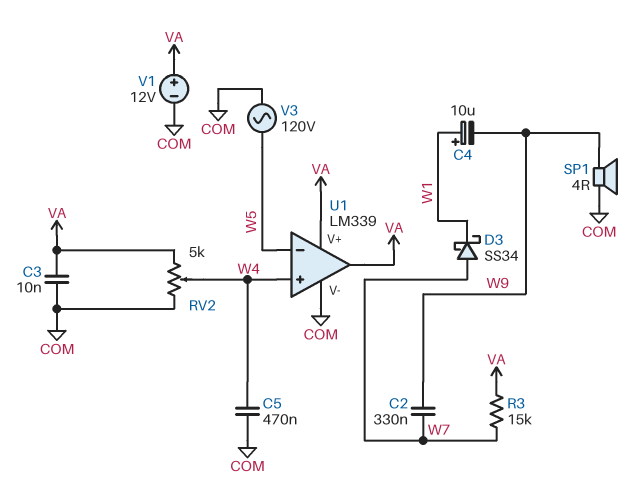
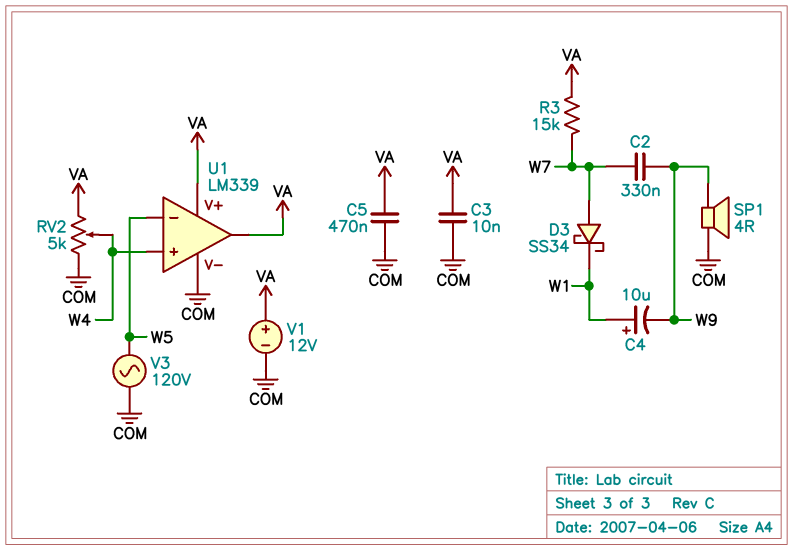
C5: 470nF (COM, W4) -> 470nF (COM, VA)

